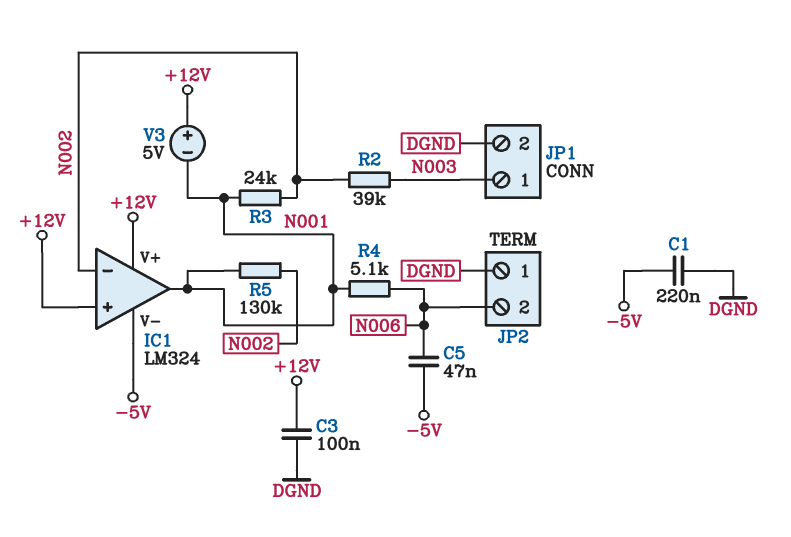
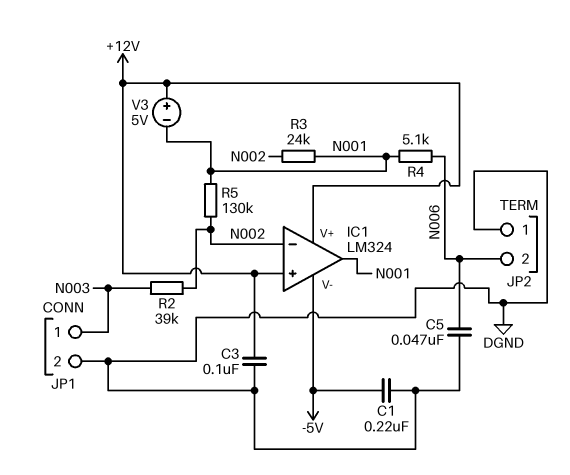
C5: 47nF (-5V, N006) -> 47nF (DGND, N006)

